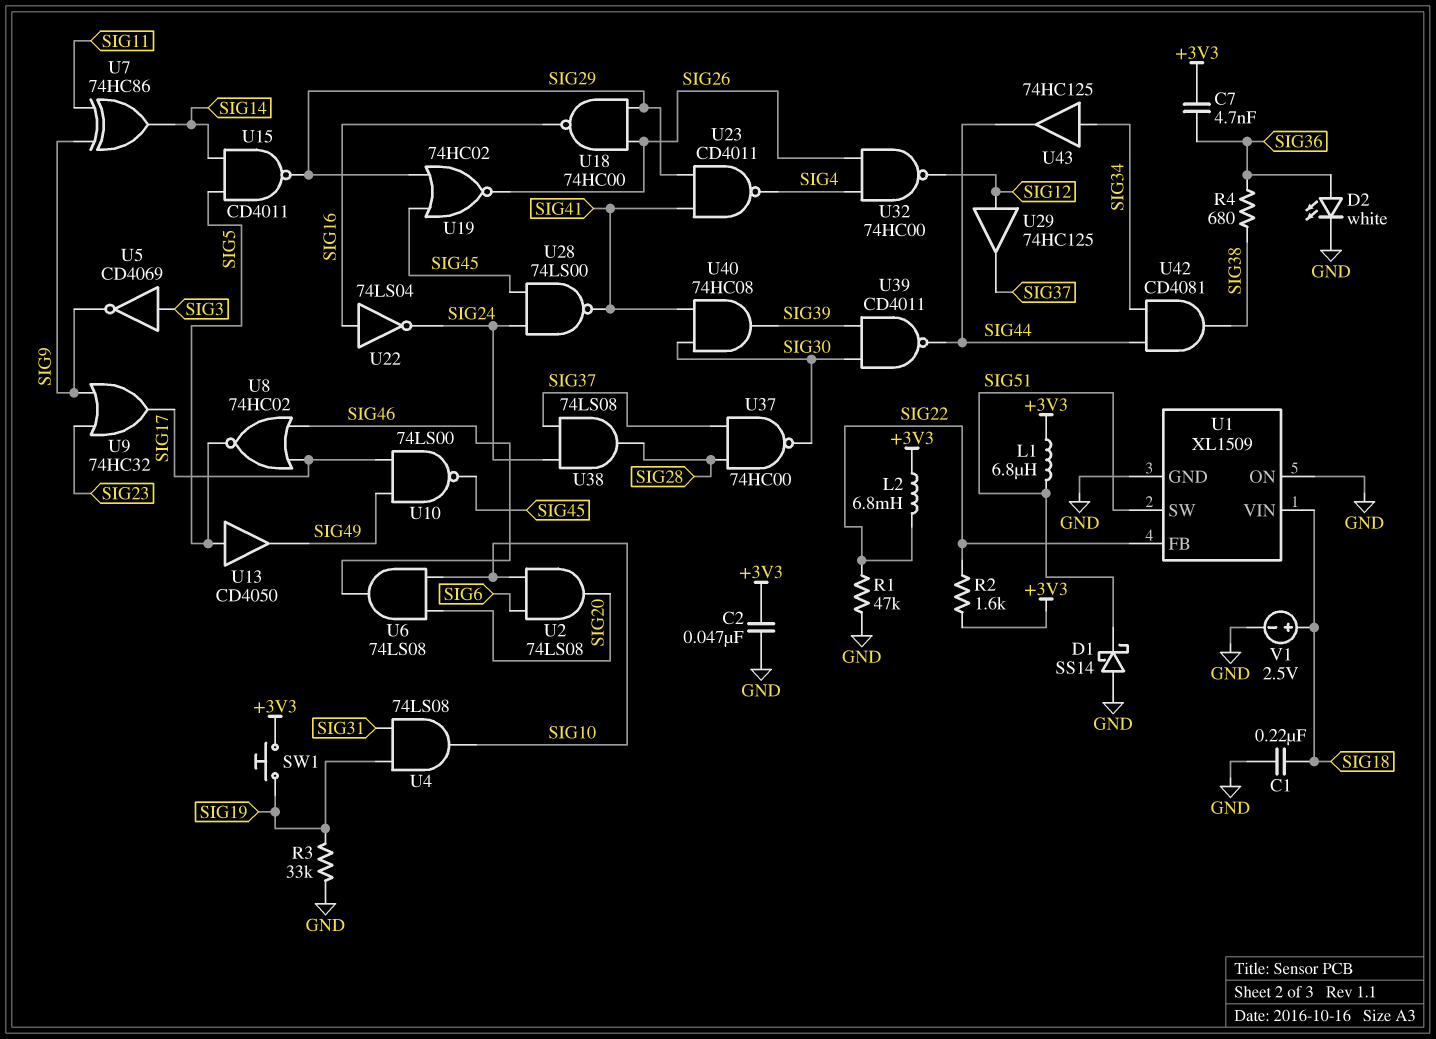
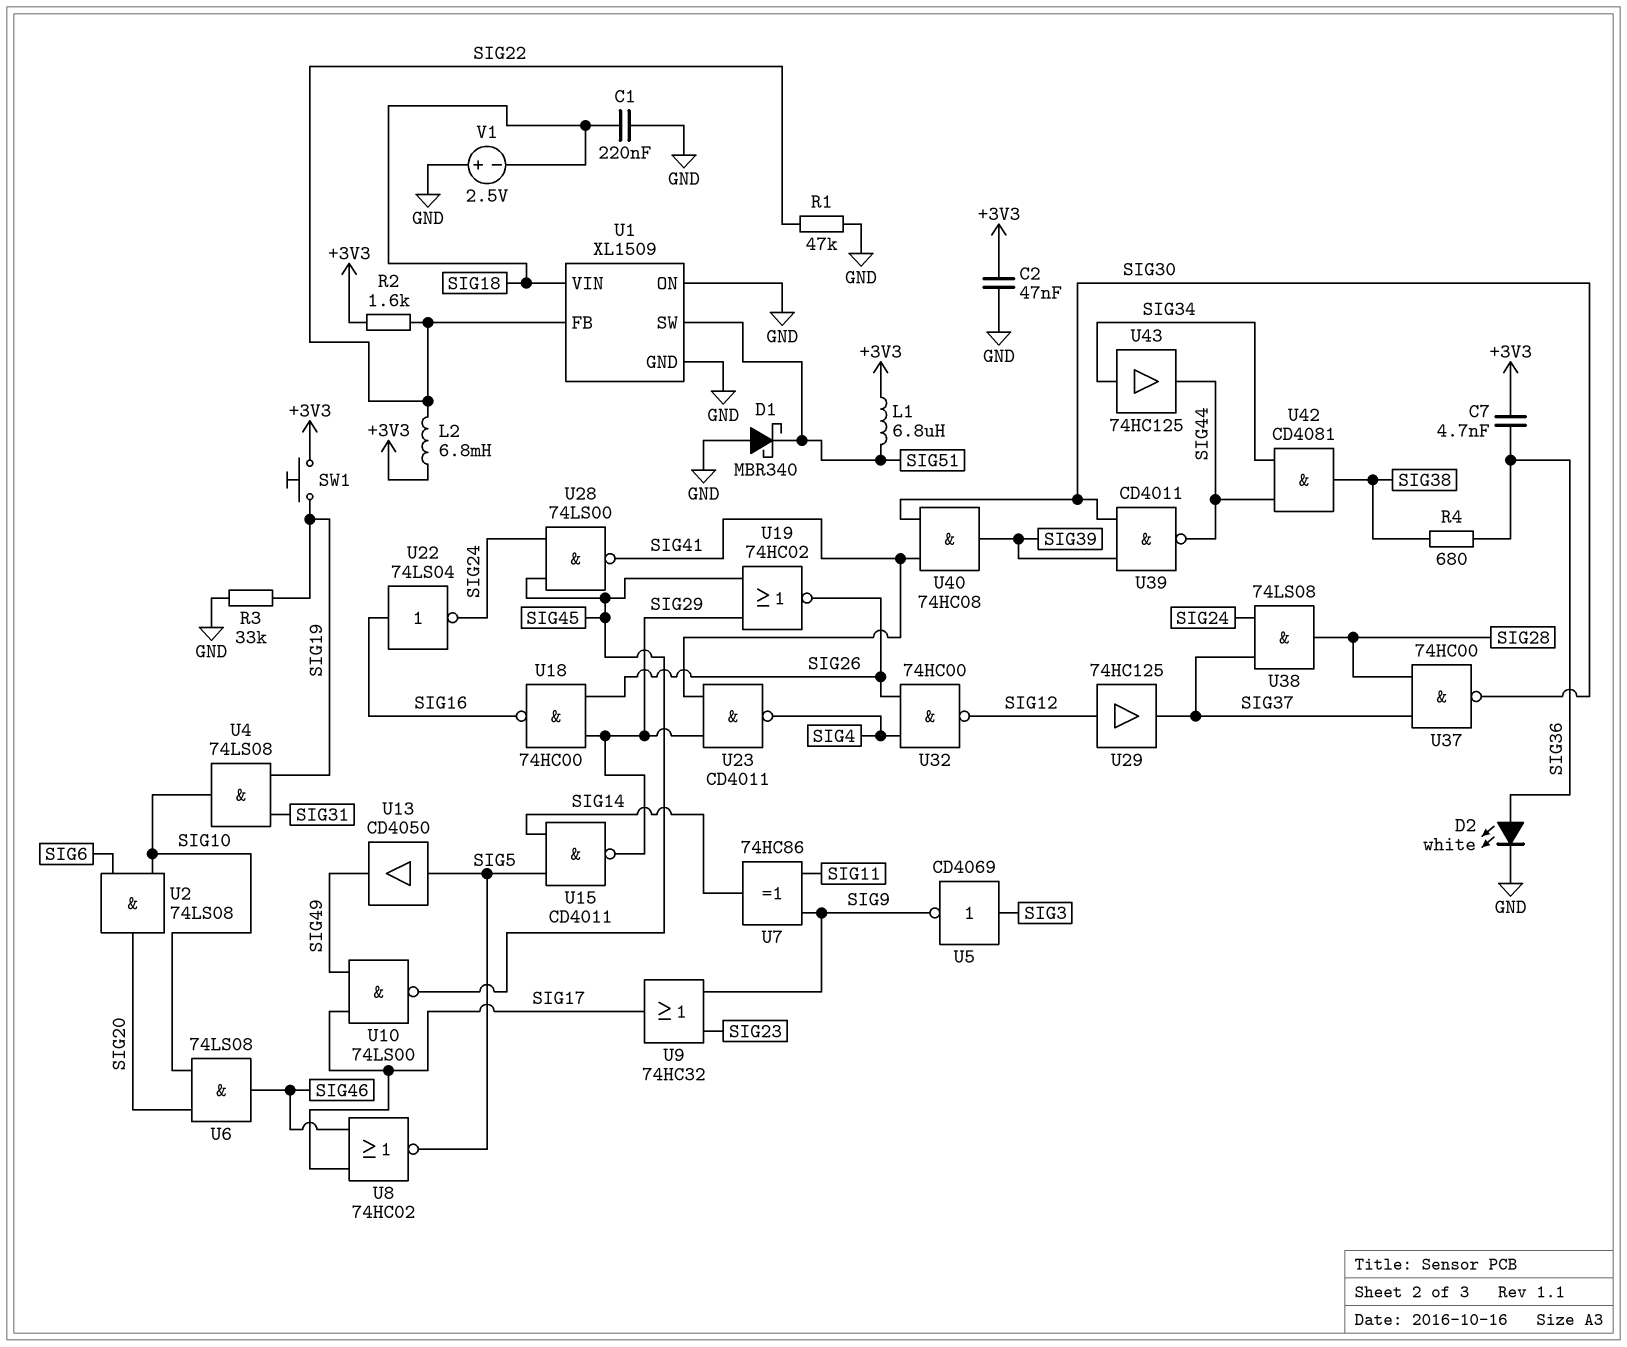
D1: schottky SS14 (A GND, K SIG51) -> schottky MBR340 (A GND, K SIG51)
V1: 2.5V (plus SIG18, minus GND) -> 2.5V (plus GND, minus SIG18)

